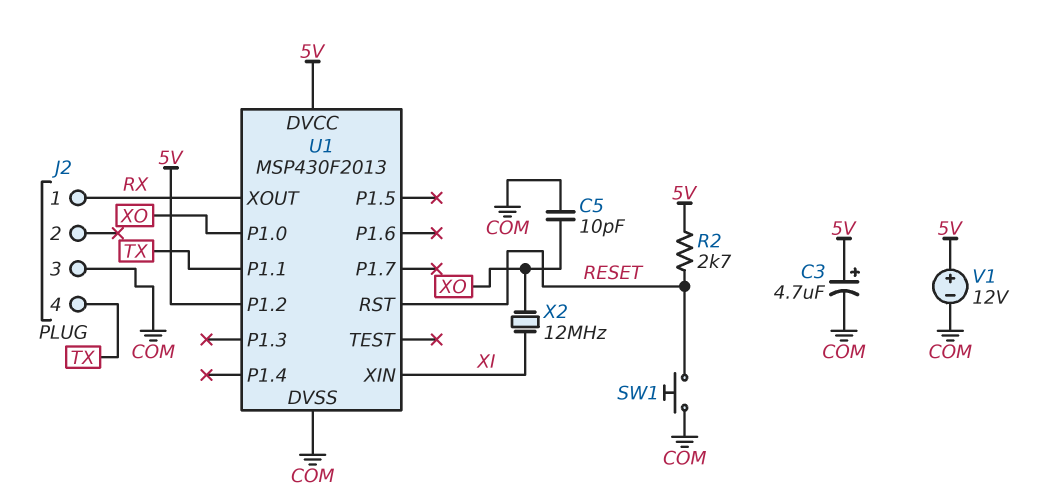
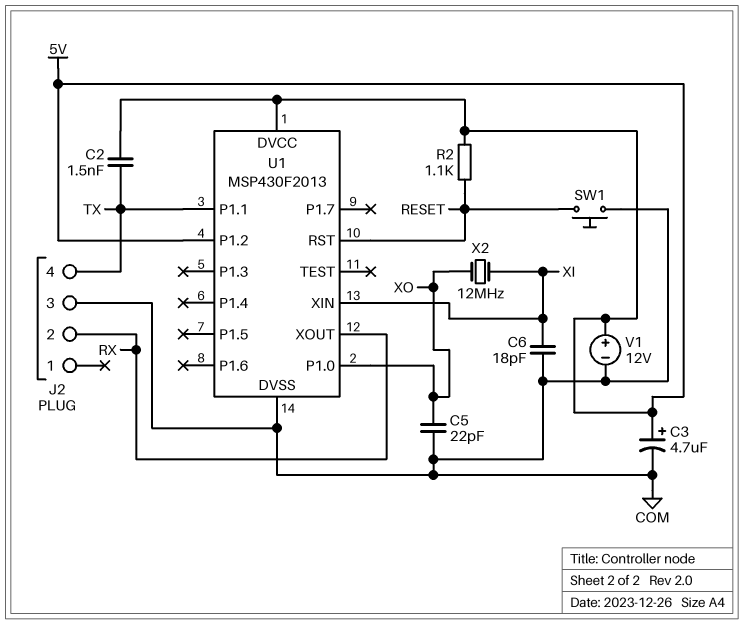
C2: none -> 1.5nF (5V, TX)
C5: 10pF (COM, XO) -> 22pF (COM, XO)
C6: none -> 18pF (COM, XI)
J2 pin 1: RX -> none
J2 pin 2: none -> RX
R2: 2.7k (5V, RESET) -> 1.1k (5V, RESET)

